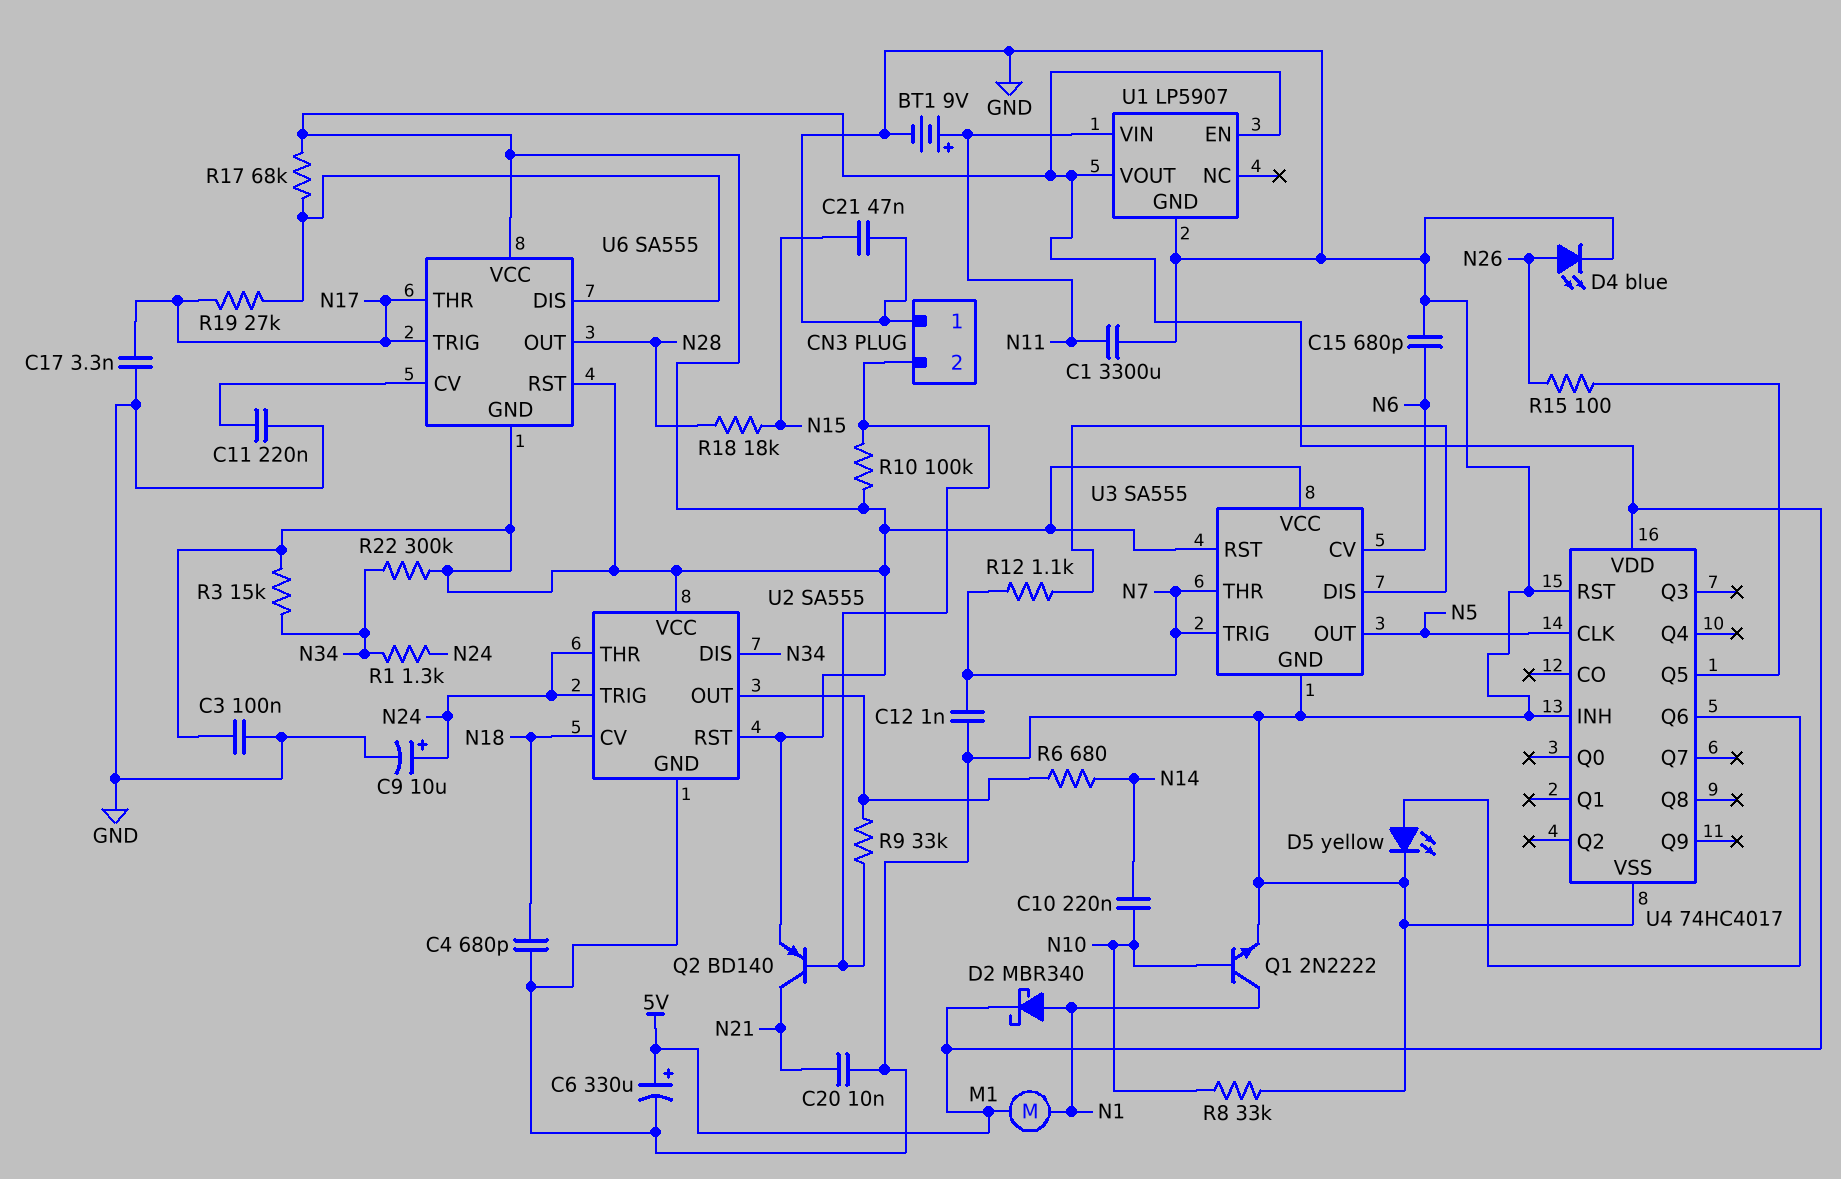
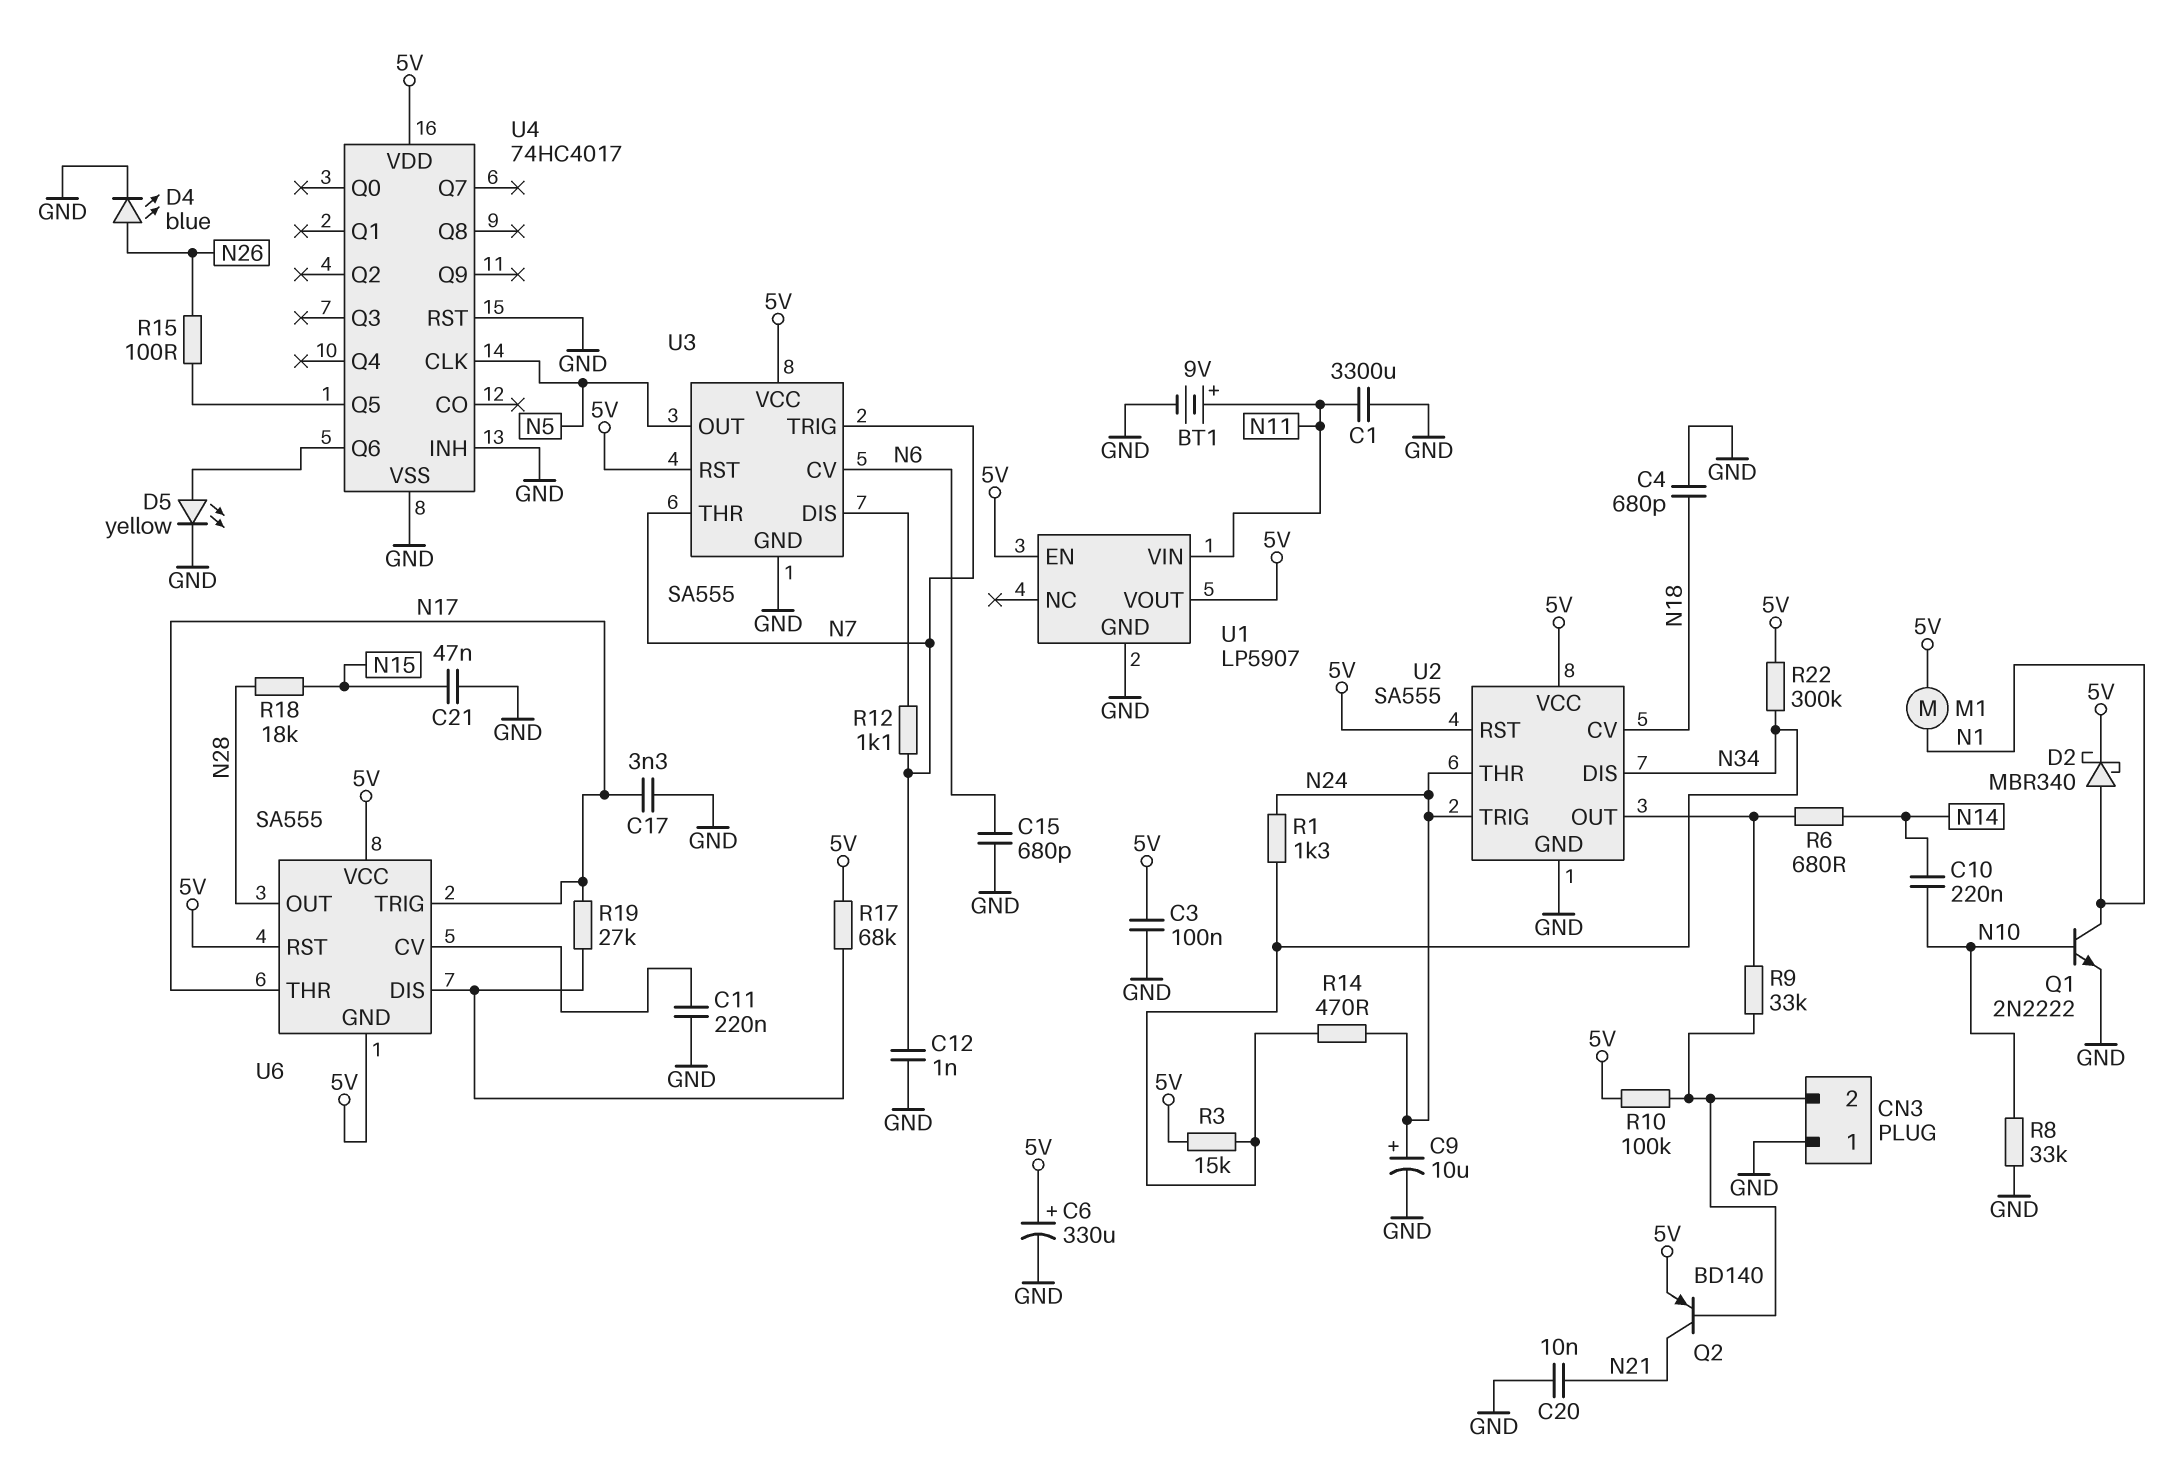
R14: none -> 470 (N24, N34)

